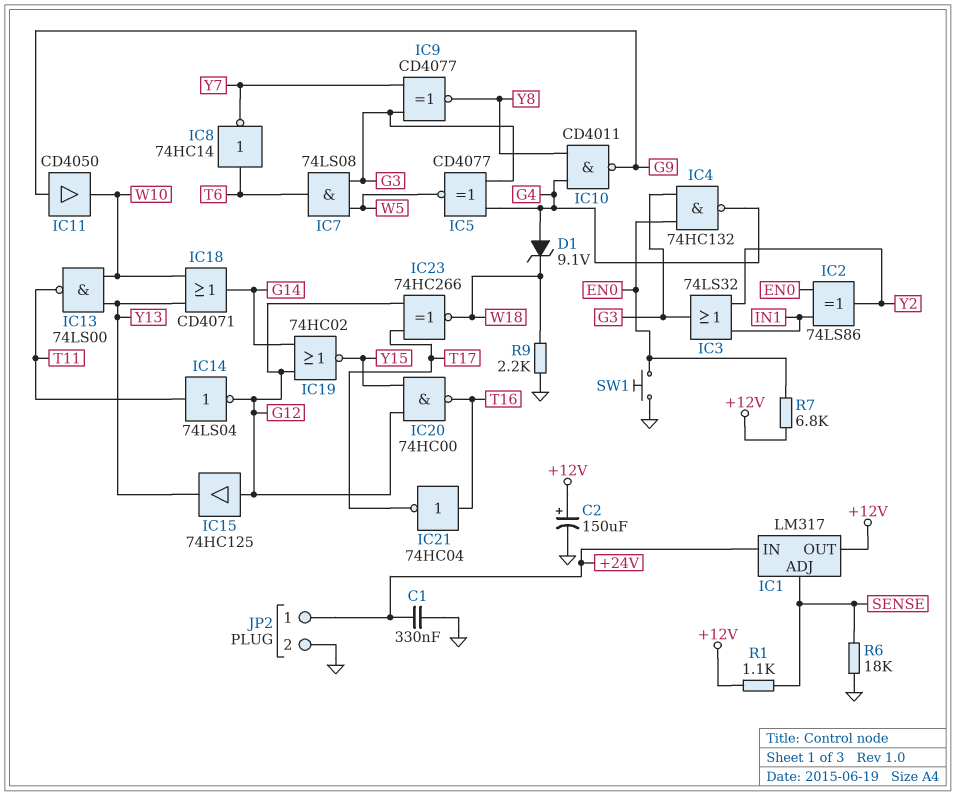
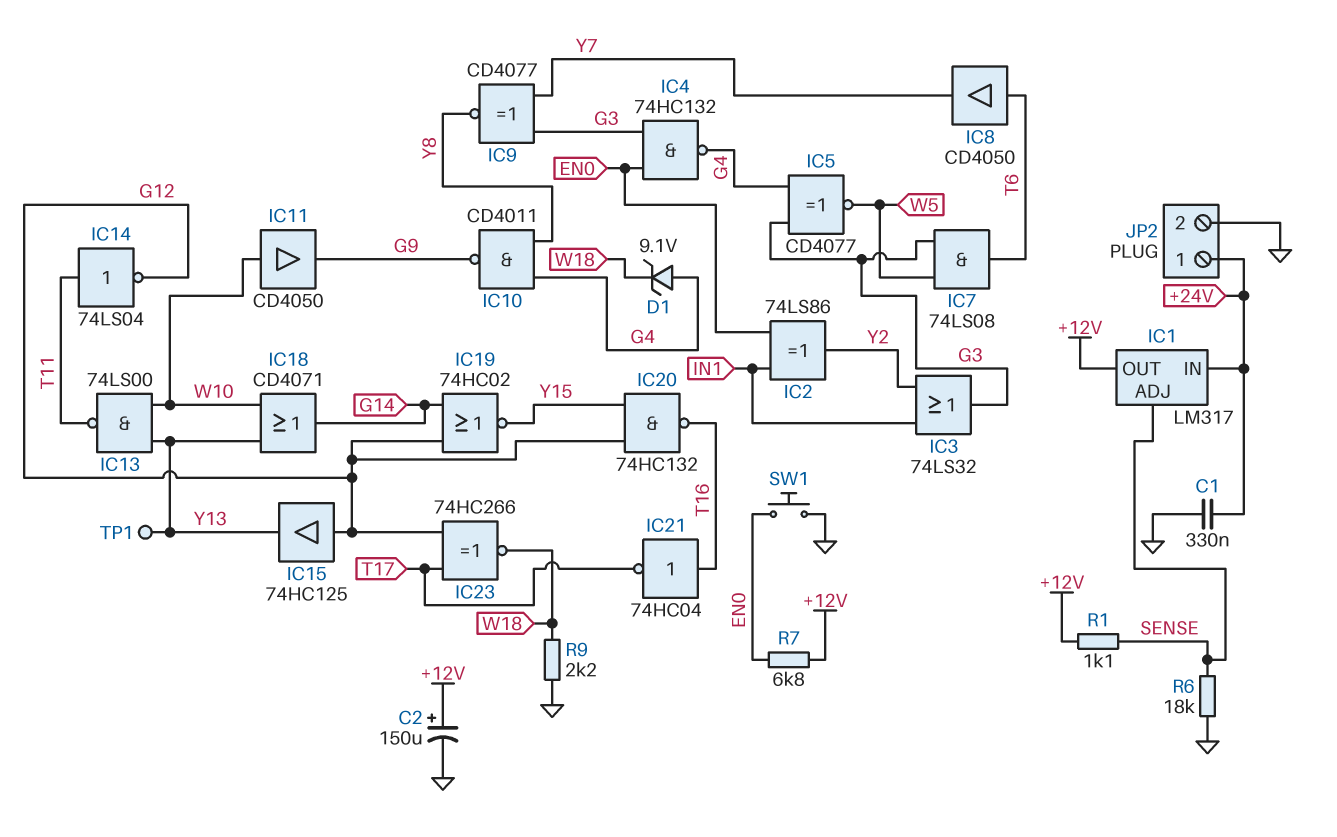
IC8: NOT 74HC14 (in T6, out Y7) -> buffer CD4050 (in T6, out Y7)
IC11: buffer CD4050 (in G9, out W10) -> buffer CD4050 (in W10, out G9)
IC20: NAND 74HC00 (in G12, in Y15, out T16) -> NAND 74HC132 (in G12, in Y15, out T16)
TP1: none -> test point (Y13)

